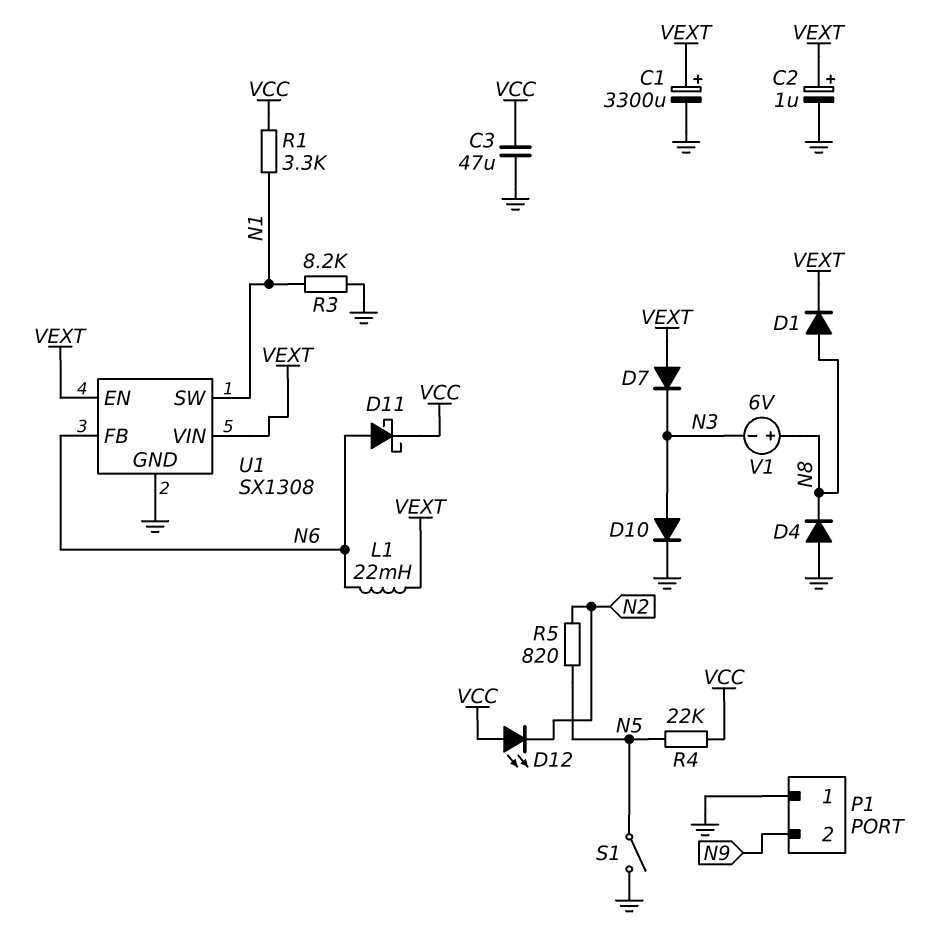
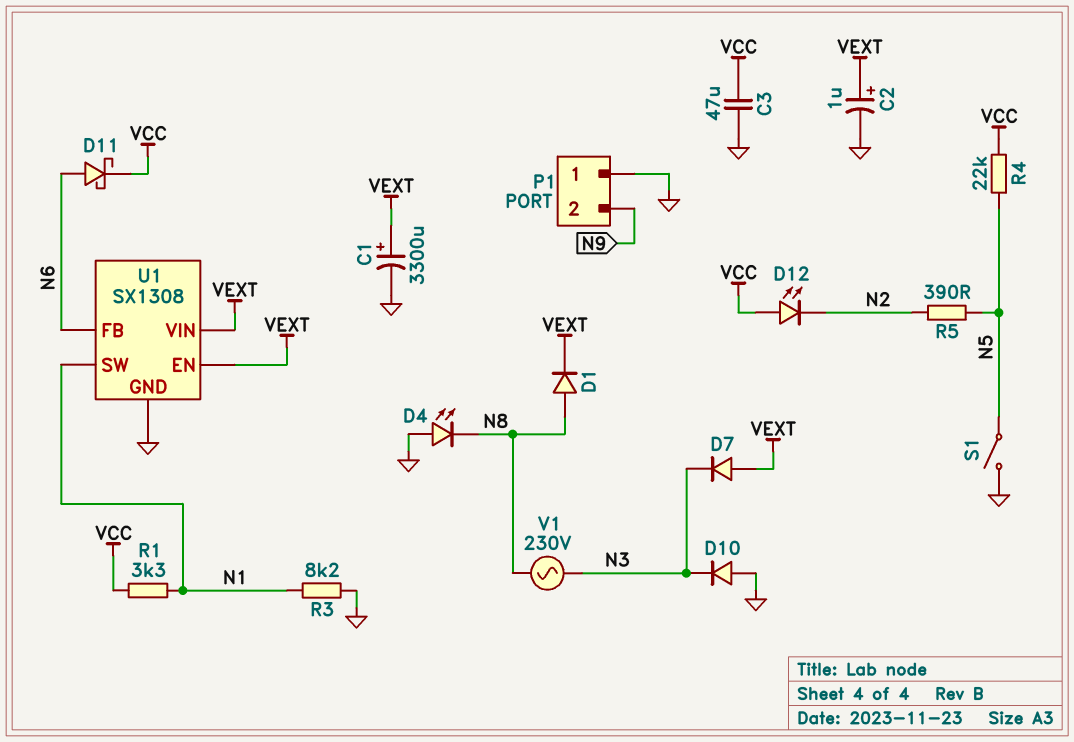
D4: diode (A GND, K N8) -> LED (A GND, K N8)
D10: diode (A N3, K GND) -> diode (A GND, K N3)
L1: 22mH (N6, VEXT) -> none
R5: 820 (N2, N5) -> 390 (N2, N5)
V1: 6V (plus N8, minus N3) -> AC 230V (N3, N8)

